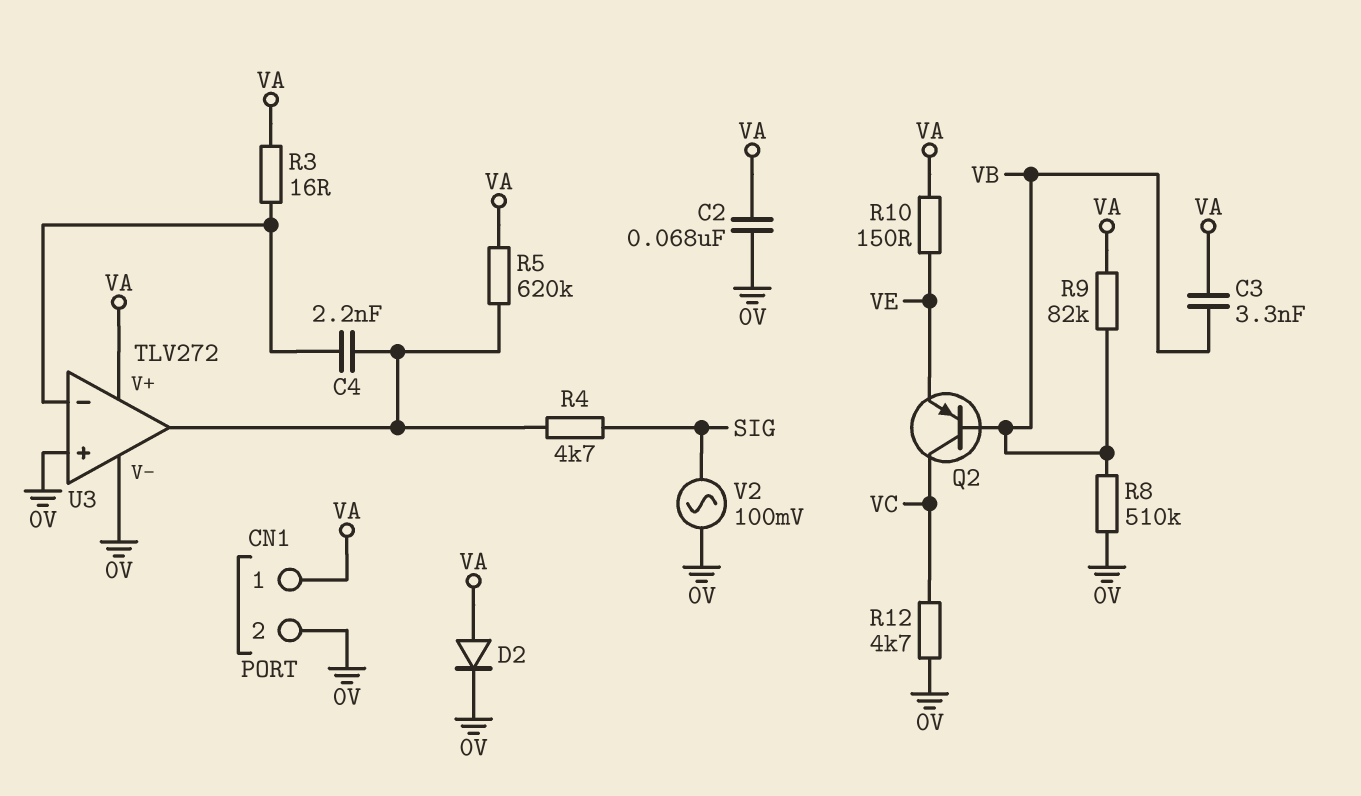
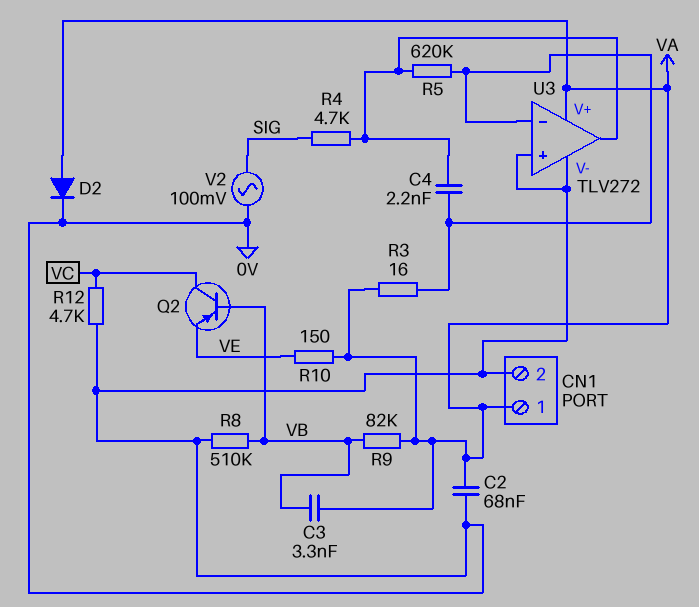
R5: 620k (U3/out, VA) -> 620k (U3/in-, U3/out)

